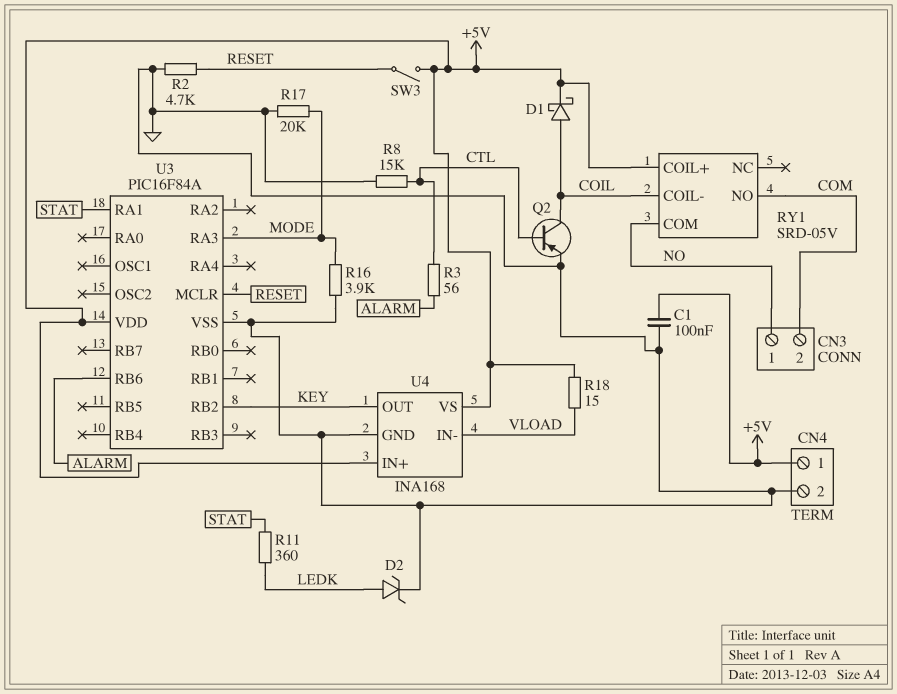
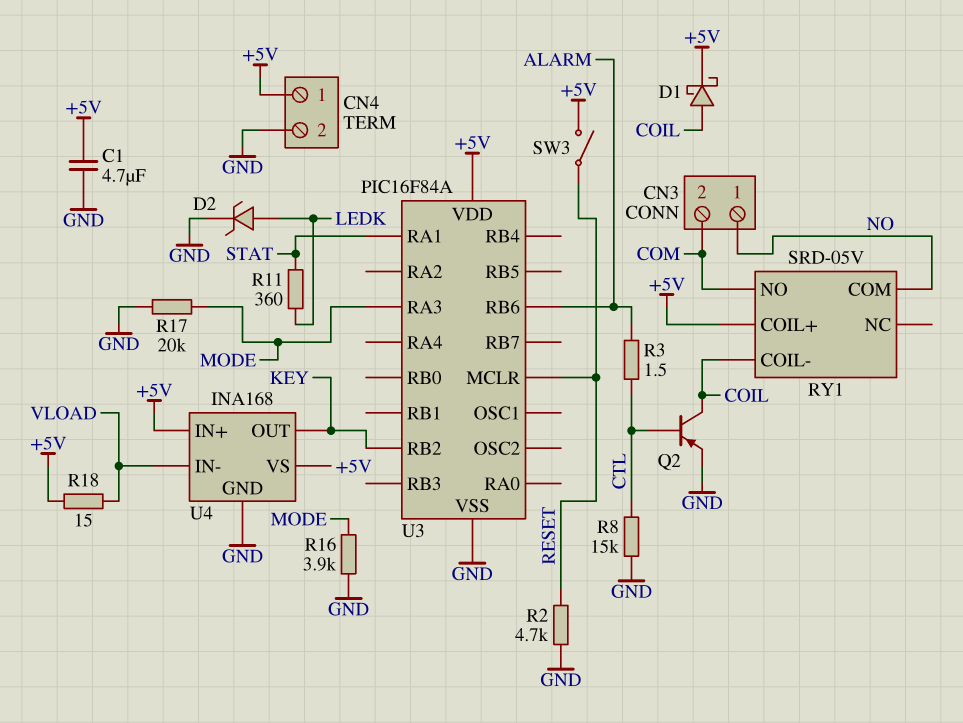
C1: 100nF (+5V, GND) -> 4.7uF (+5V, GND)
R3: 56 (ALARM, CTL) -> 1.5 (ALARM, CTL)

